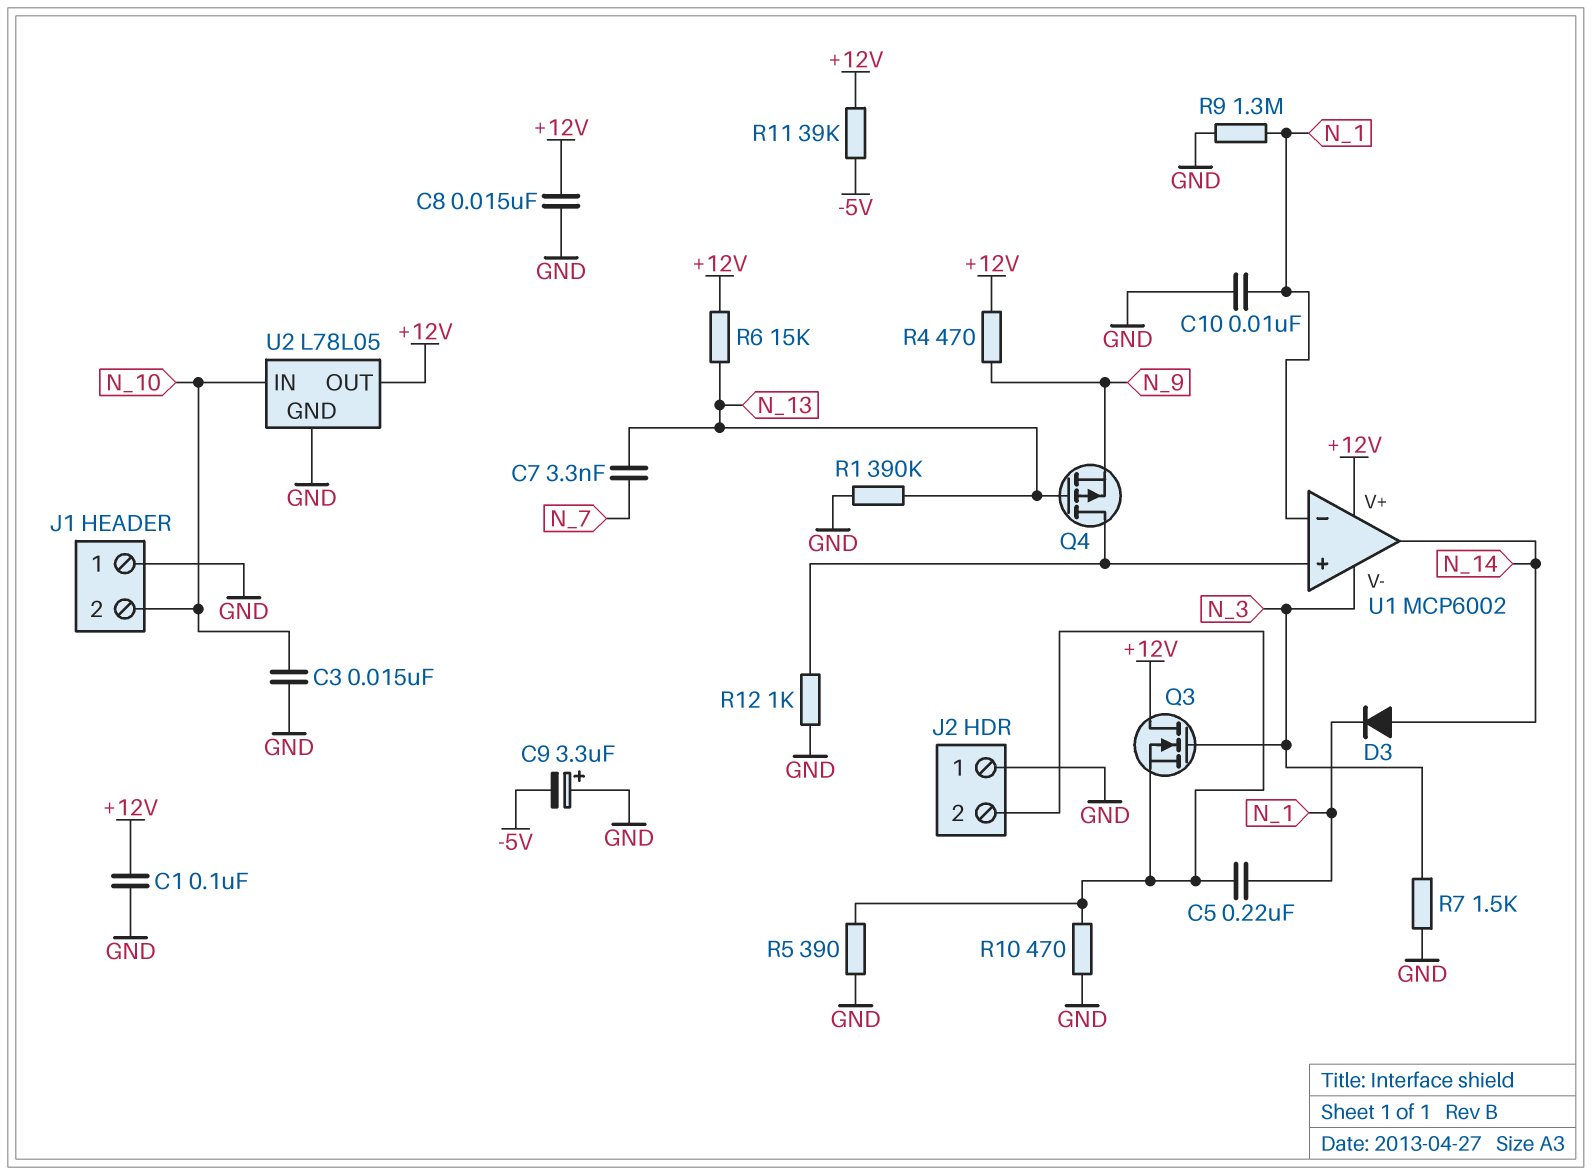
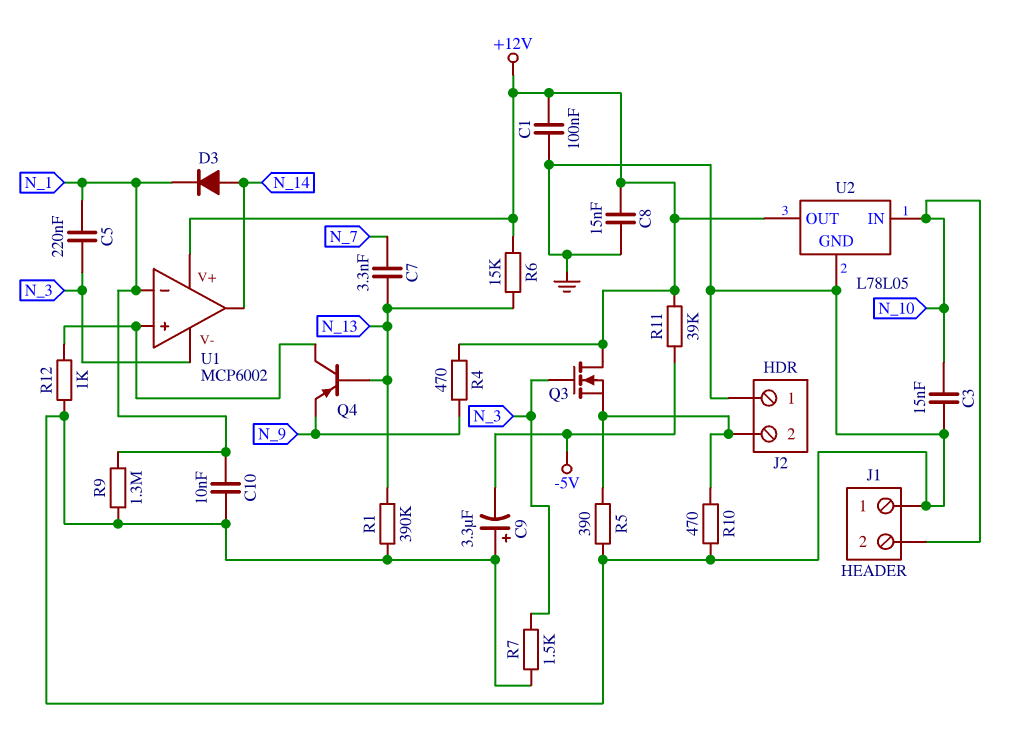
C5: 220nF (J2/2, N_1) -> 220nF (N_1, N_3)
Q4: PMOS (G N_13, D U1/in+, S N_9) -> PNP (B N_13, C U1/in+, E N_9)

